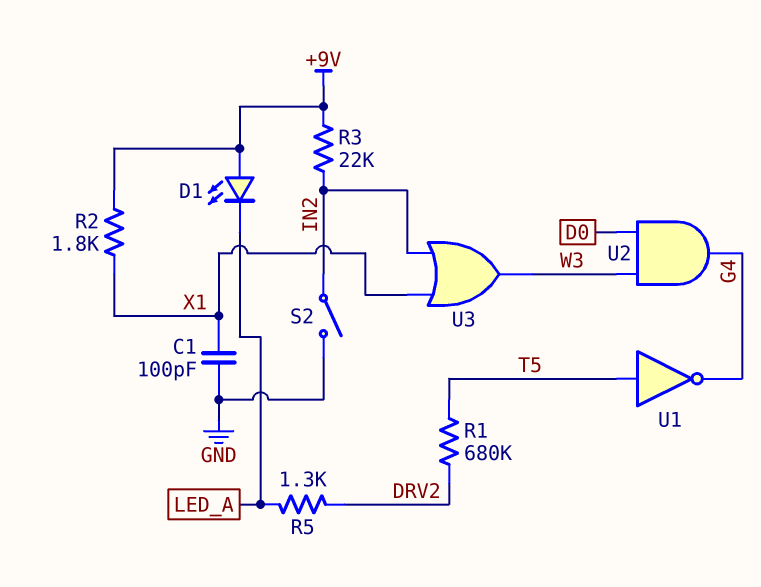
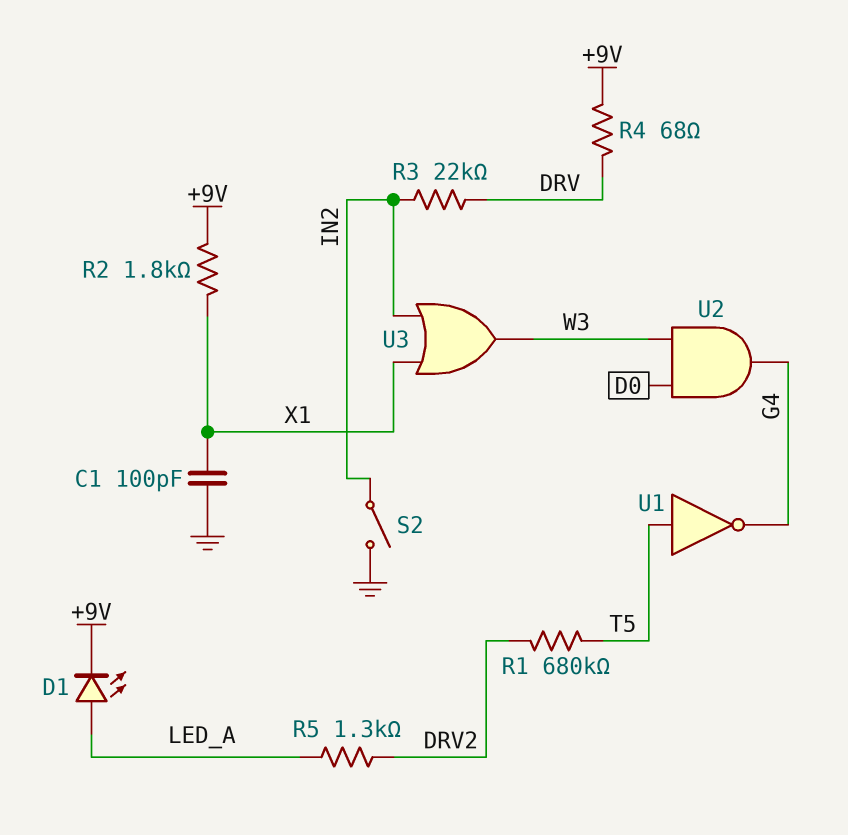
D1: LED (A +9V, K LED_A) -> LED (A LED_A, K +9V)
R3: 22k (+9V, IN2) -> 22k (DRV, IN2)
R4: none -> 68 (+9V, DRV)

